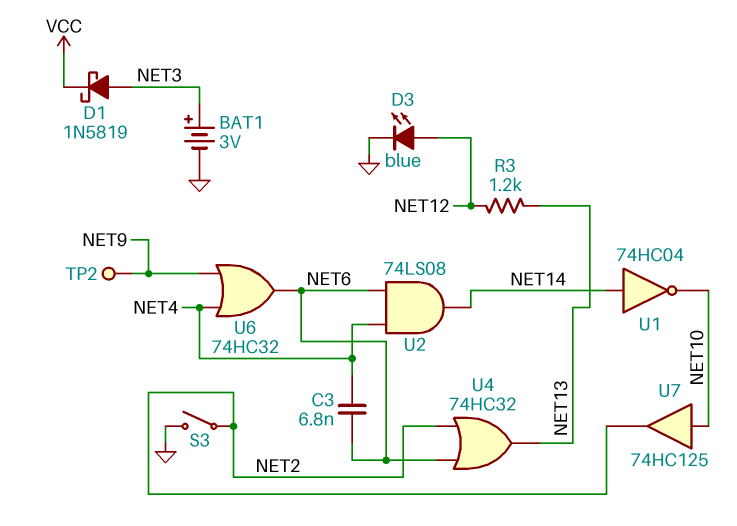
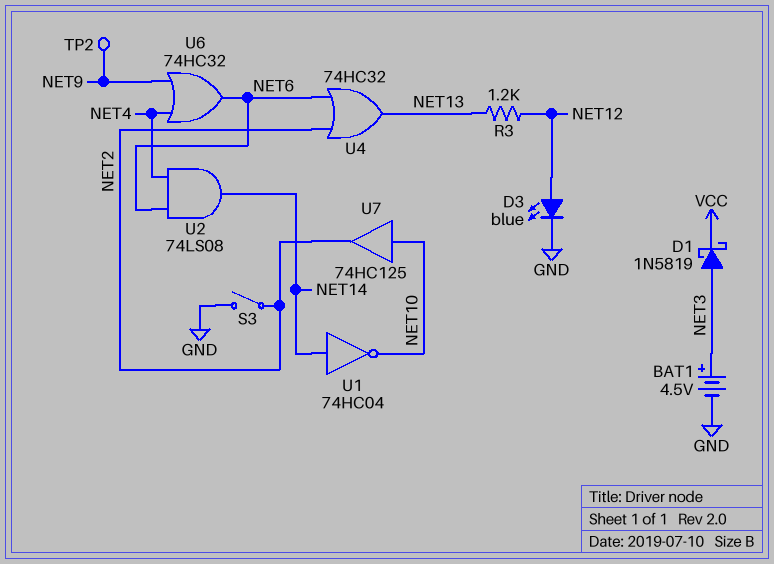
BAT1: 3V (plus NET3, minus GND) -> 4.5V (plus NET3, minus GND)
C3: 6.8nF (NET4, NET6) -> none

